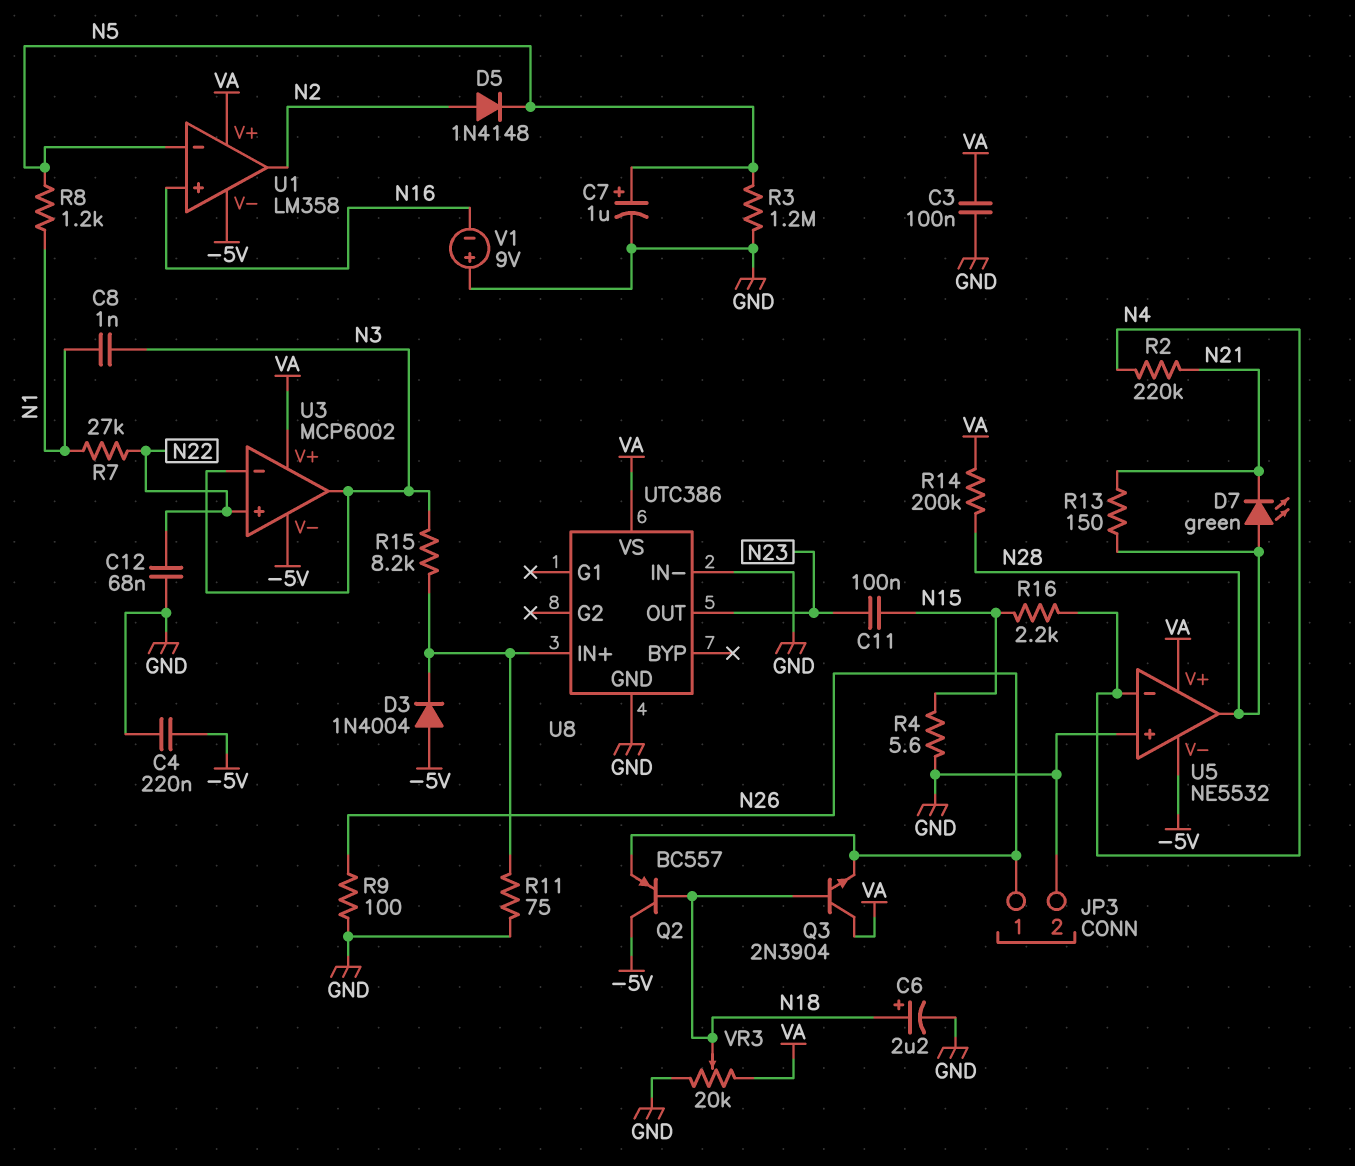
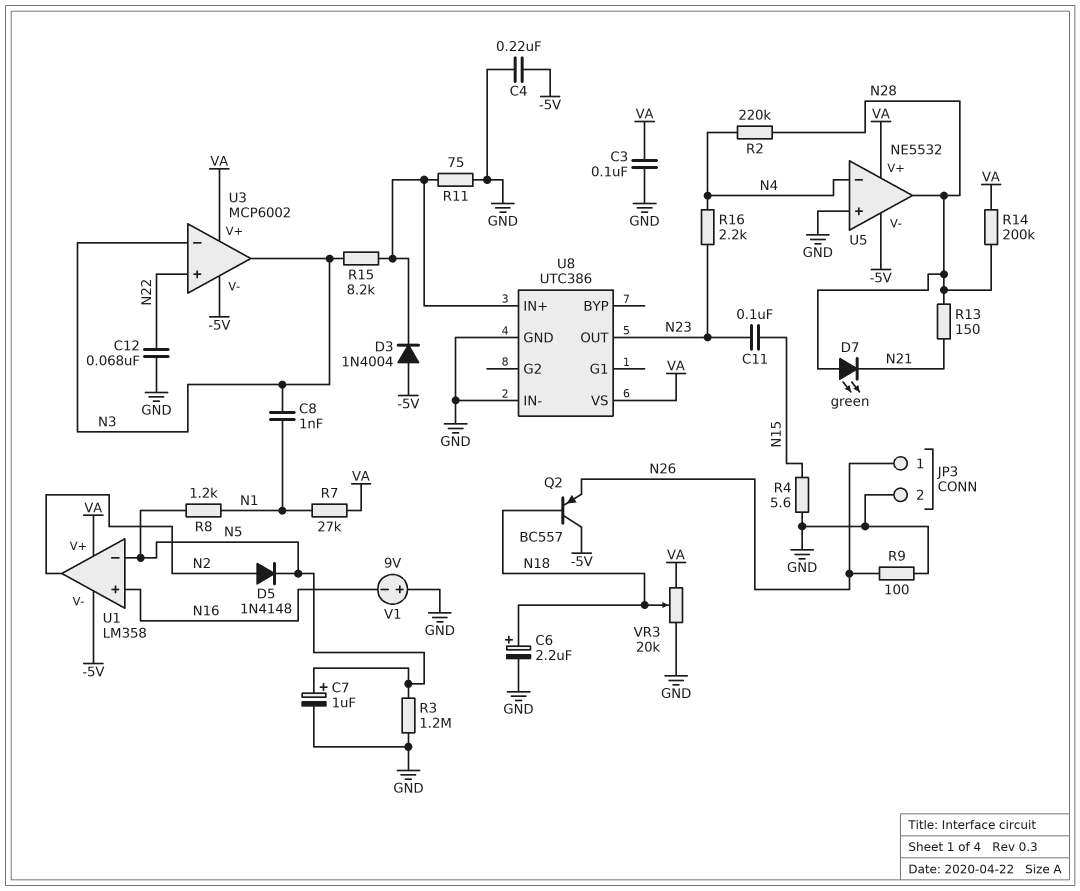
Q3: NPN 2N3904 (B N18, C VA, E N26) -> none
R2: 220k (N4, N21) -> 220k (N4, N28)
R7: 27k (N1, N22) -> 27k (N1, VA)
R16: 2.2k (N4, N15) -> 2.2k (N4, N23)

